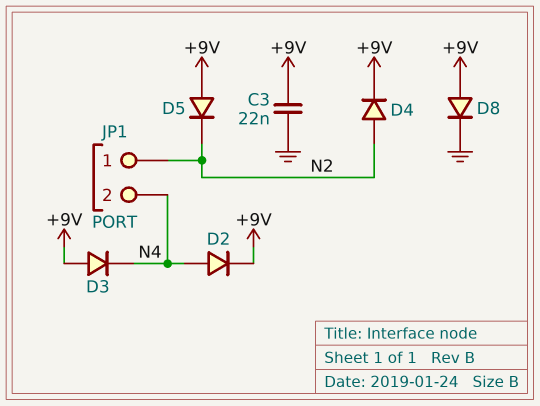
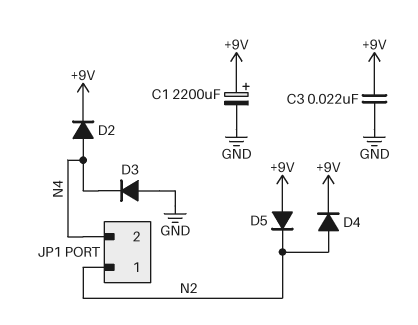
C1: none -> 2200uF (plus +9V, minus GND)
D3: diode (A +9V, K N4) -> diode (A GND, K N4)
D8: diode (A +9V, K GND) -> none

